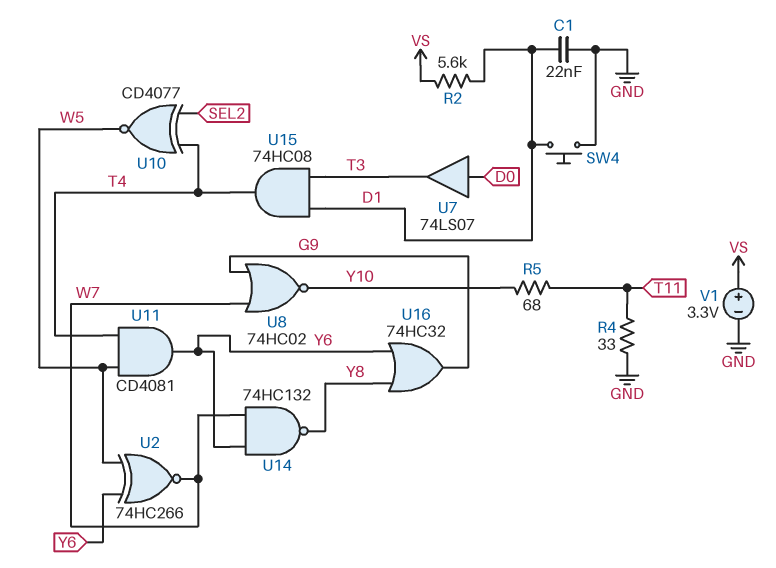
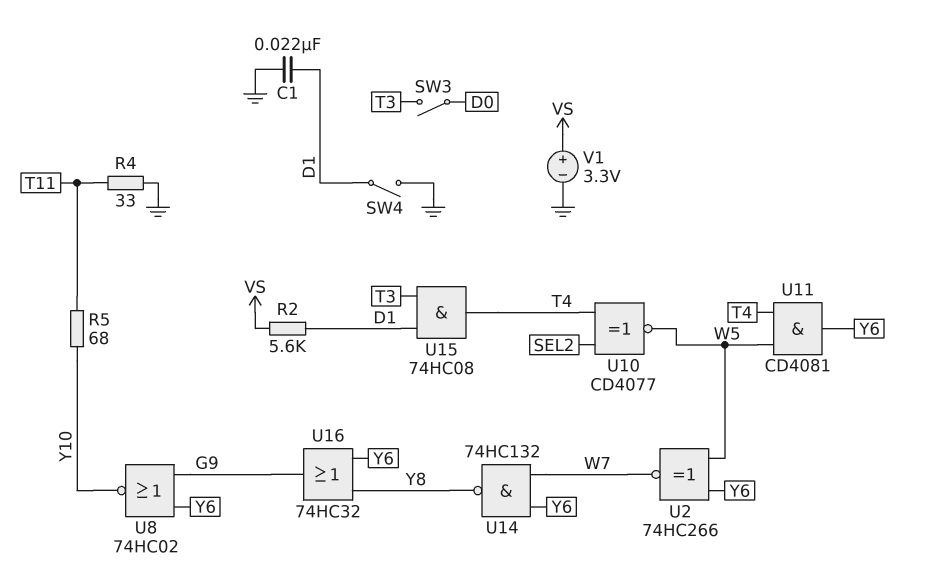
SW3: none -> switch (D0, T3)
SW4: button (D1, GND) -> switch (D1, GND)
U7: buffer 74LS07 (in D0, out T3) -> none
U8: NOR 74HC02 (in G9, in W7, out Y10) -> NOR 74HC02 (in G9, in Y6, out Y10)

